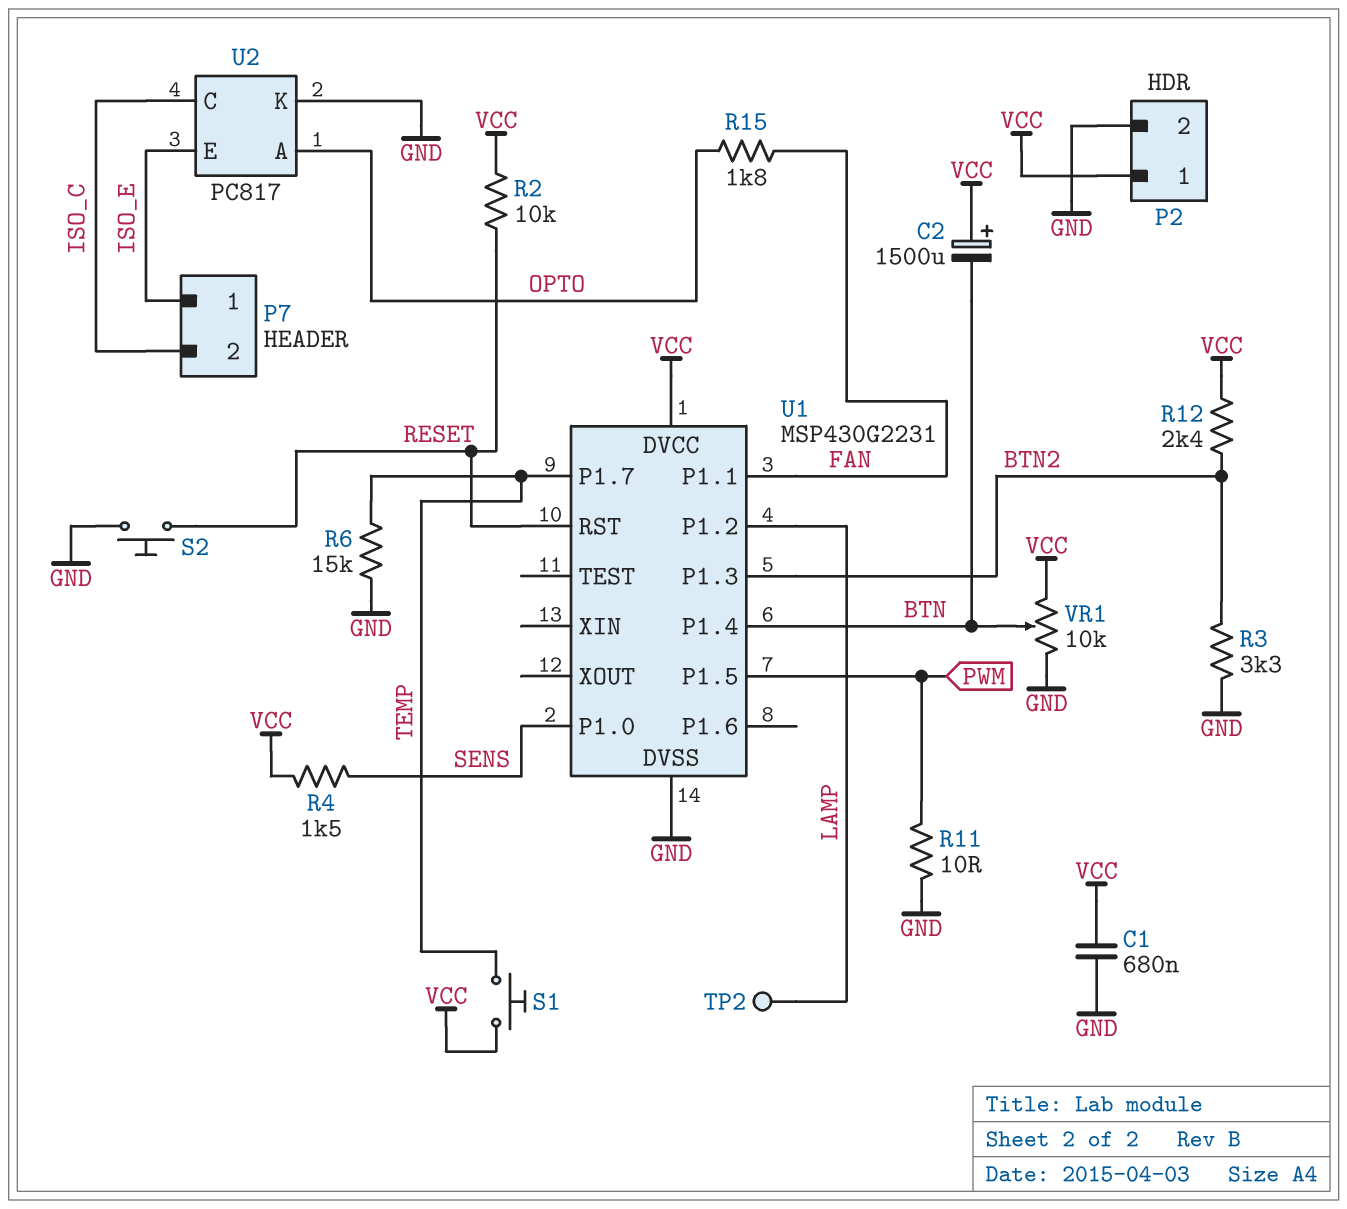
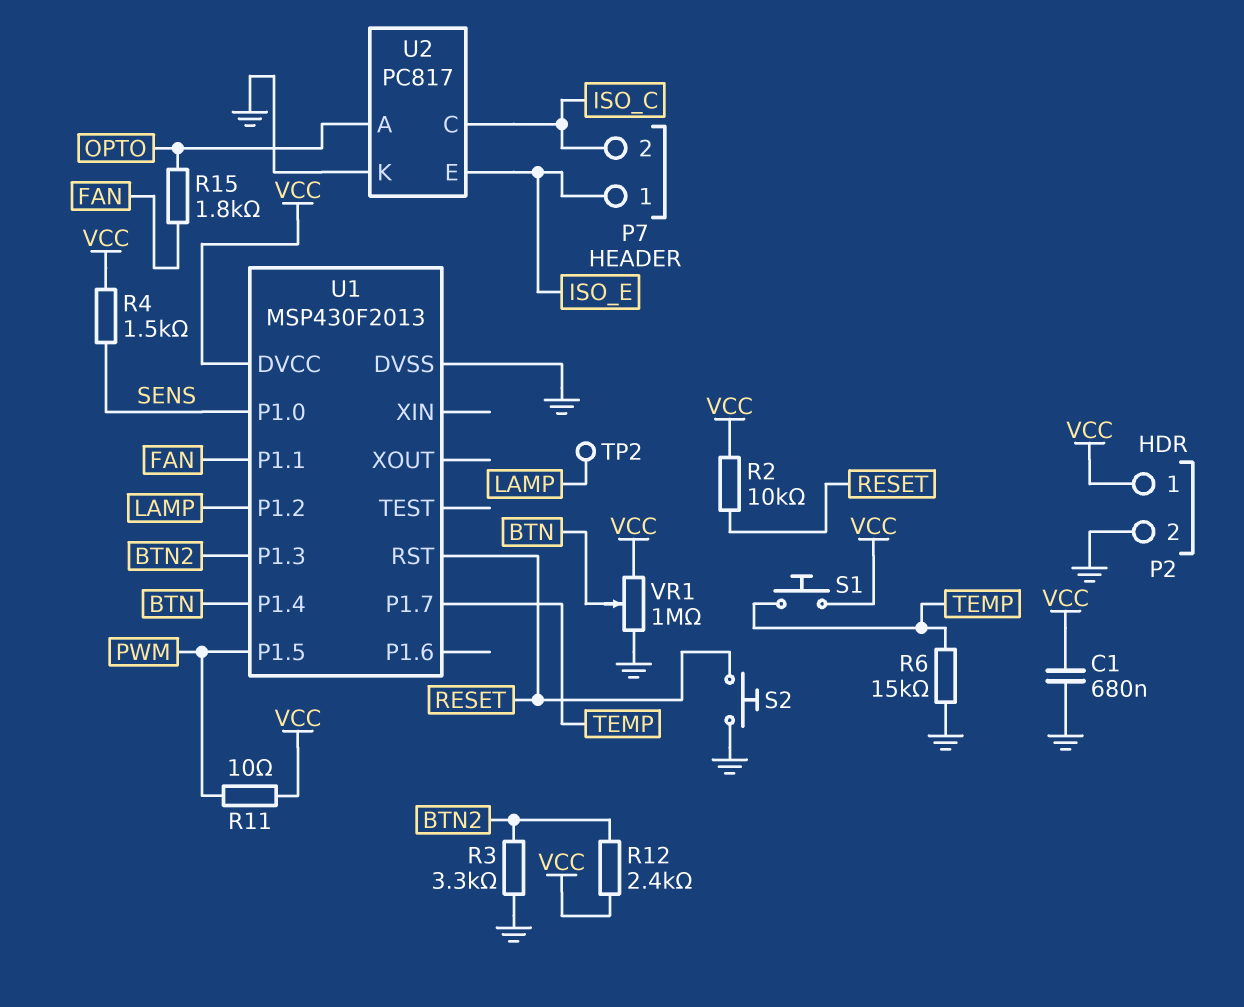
C2: 1500uF (plus VCC, minus BTN) -> none
R11: 10 (GND, PWM) -> 10 (PWM, VCC)
U1: MSP430G2231 -> MSP430F2013
VR1: 10k (GND, VCC, wiper BTN) -> 1M (GND, VCC, wiper BTN)

